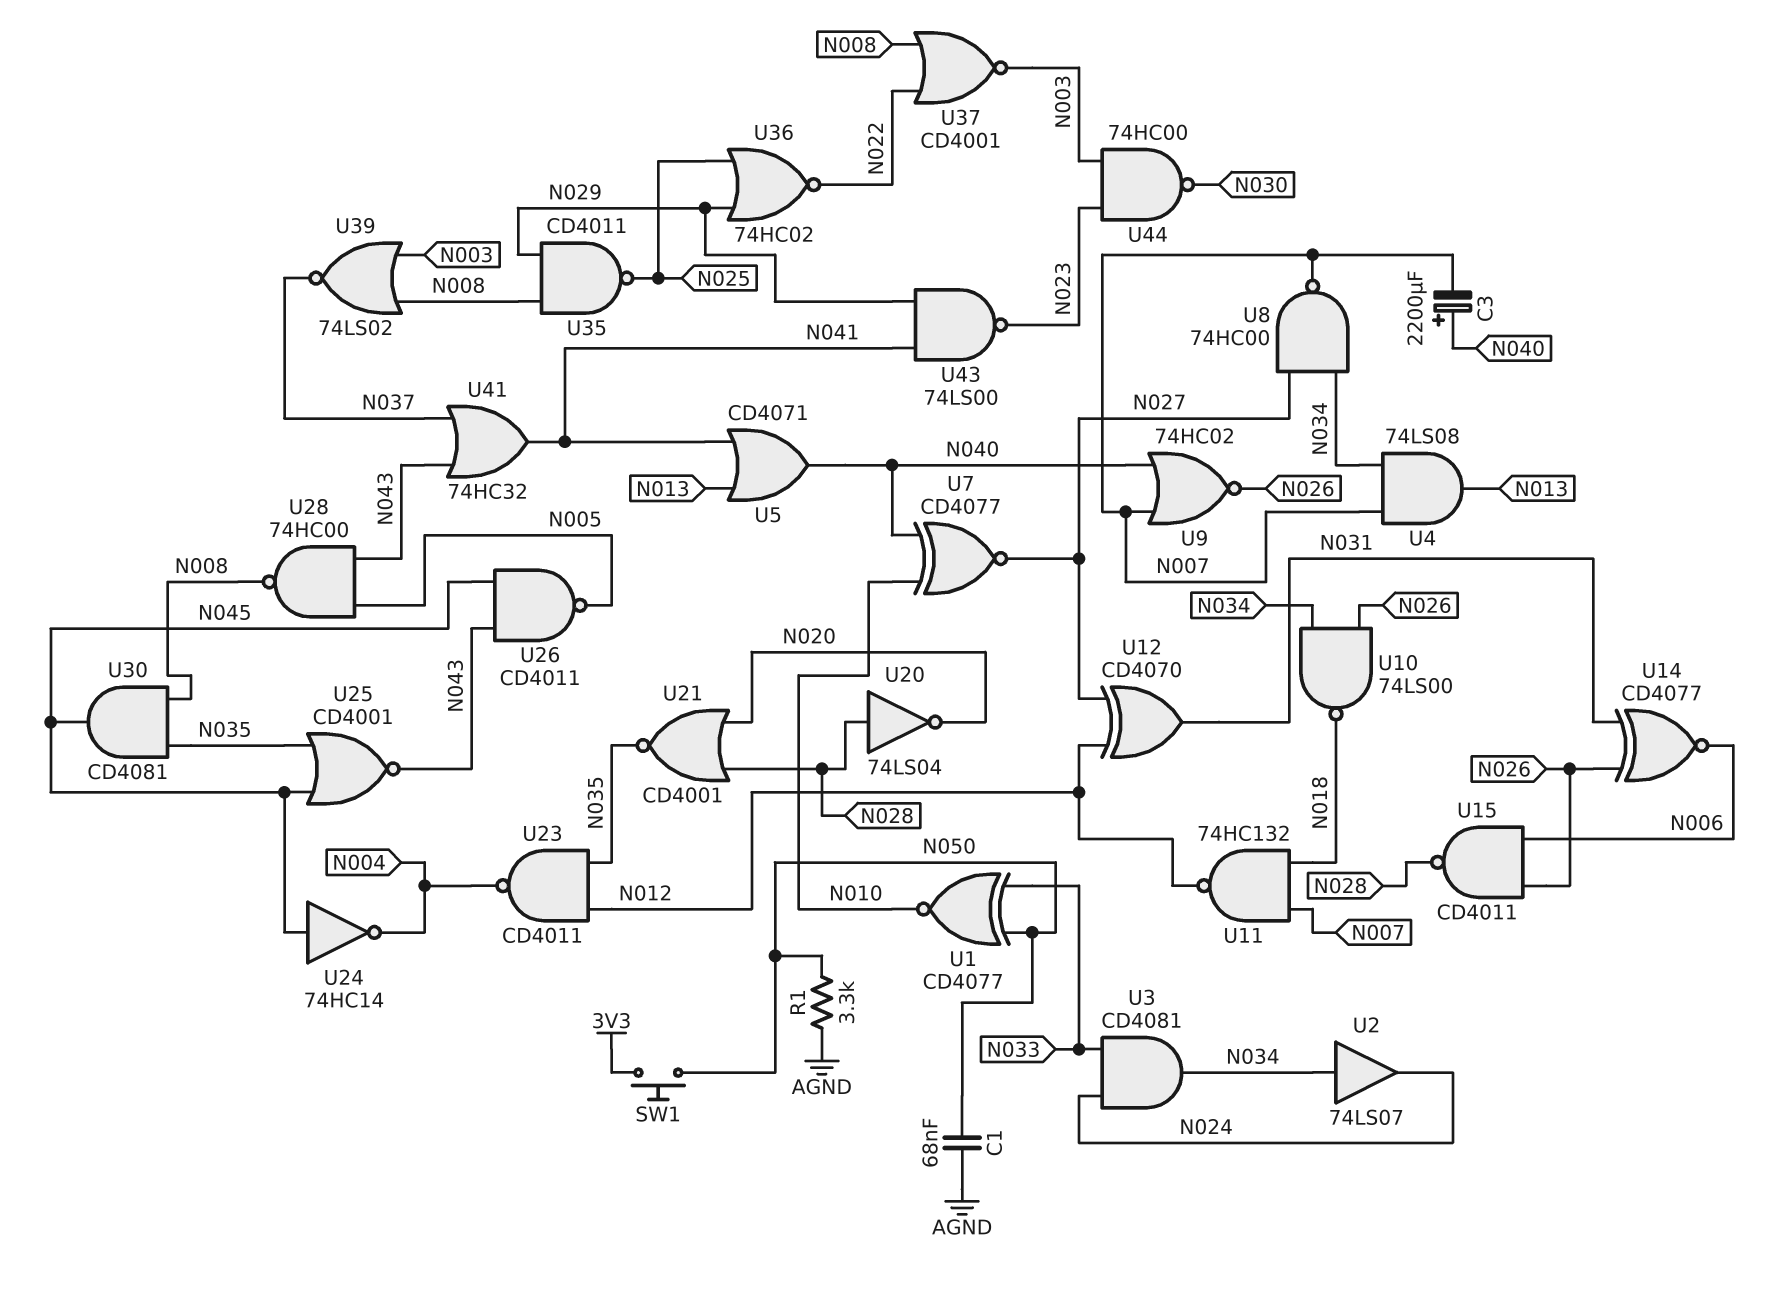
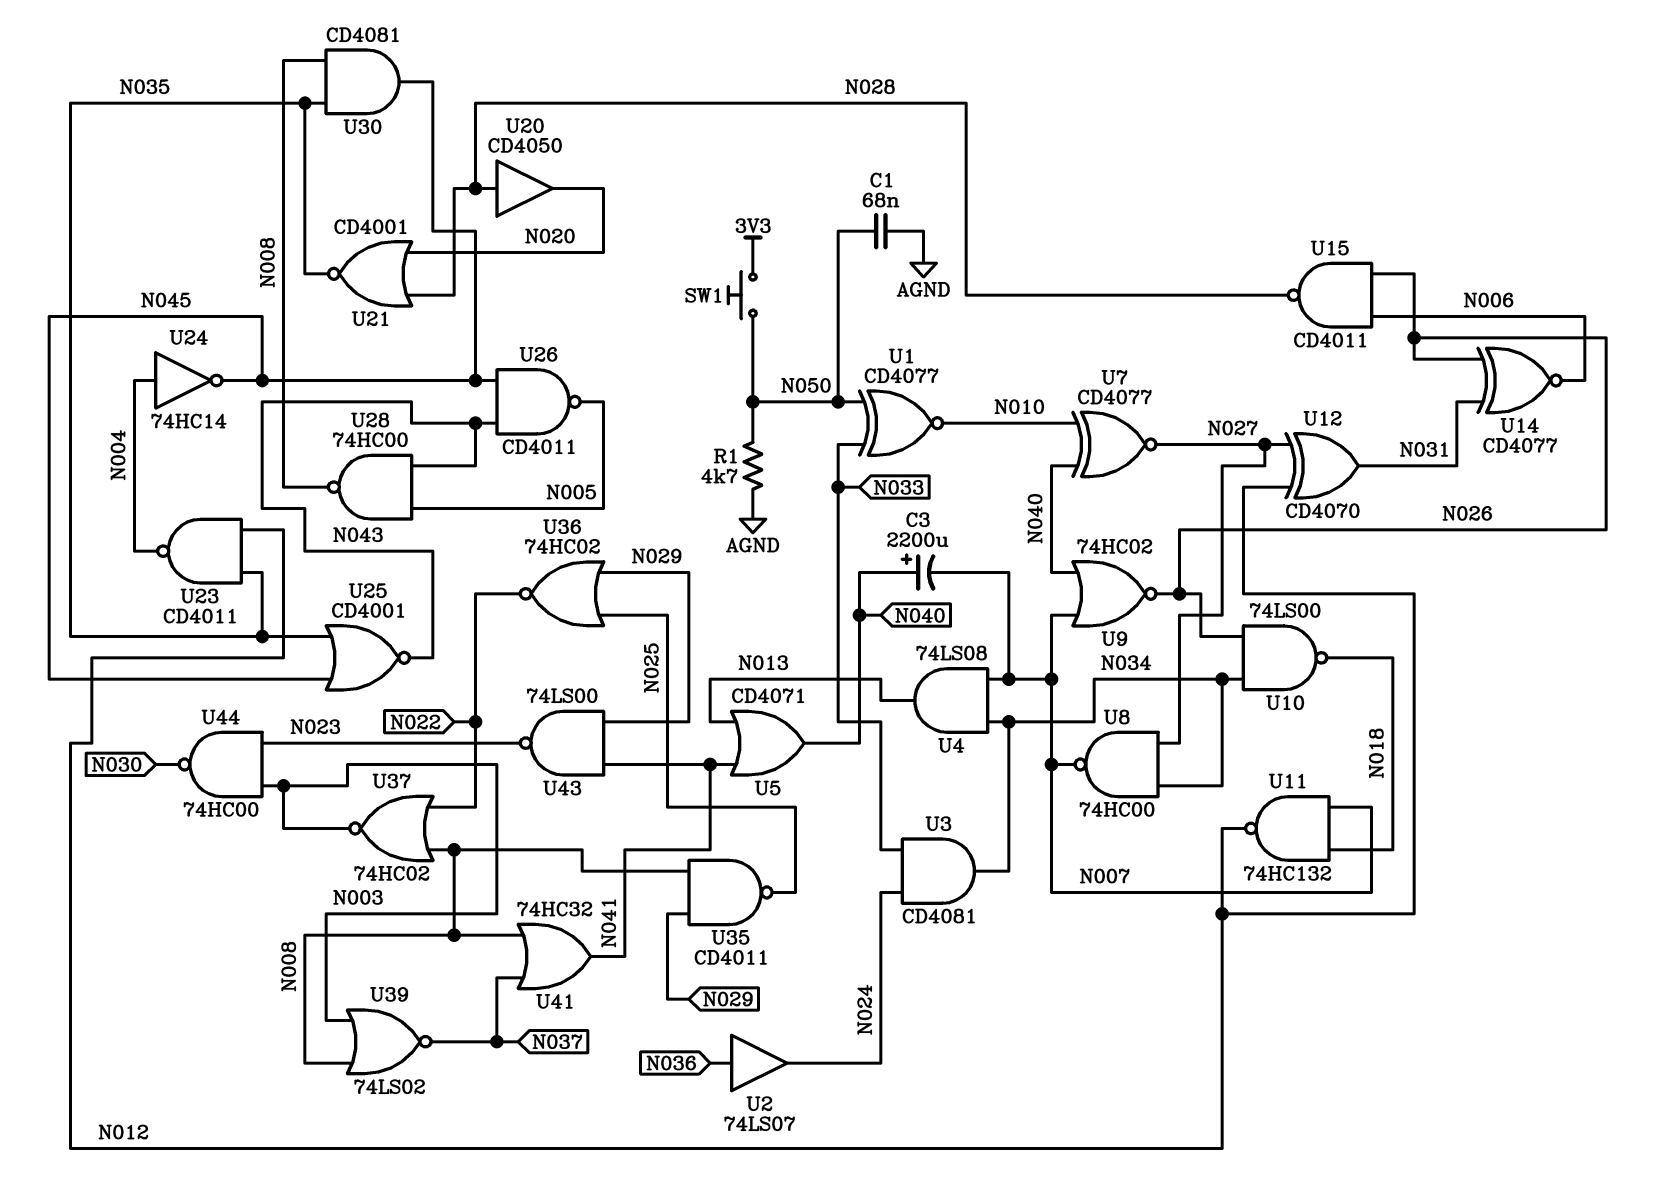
R1: 3.3k (AGND, N050) -> 4.7k (AGND, N050)
U2: buffer 74LS07 (in N034, out N024) -> buffer 74LS07 (in N036, out N024)
U20: NOT 74LS04 (in N028, out N020) -> buffer CD4050 (in N028, out N020)
U24: NOT 74HC14 (in N045, out N004) -> NOT 74HC14 (in N004, out N045)
U37: NOR CD4001 (in N008, in N022, out N003) -> NOR 74HC02 (in N008, in N022, out N003)
U41: OR 74HC32 (in N037, in N043, out N041) -> OR 74HC32 (in N008, in N037, out N041)

